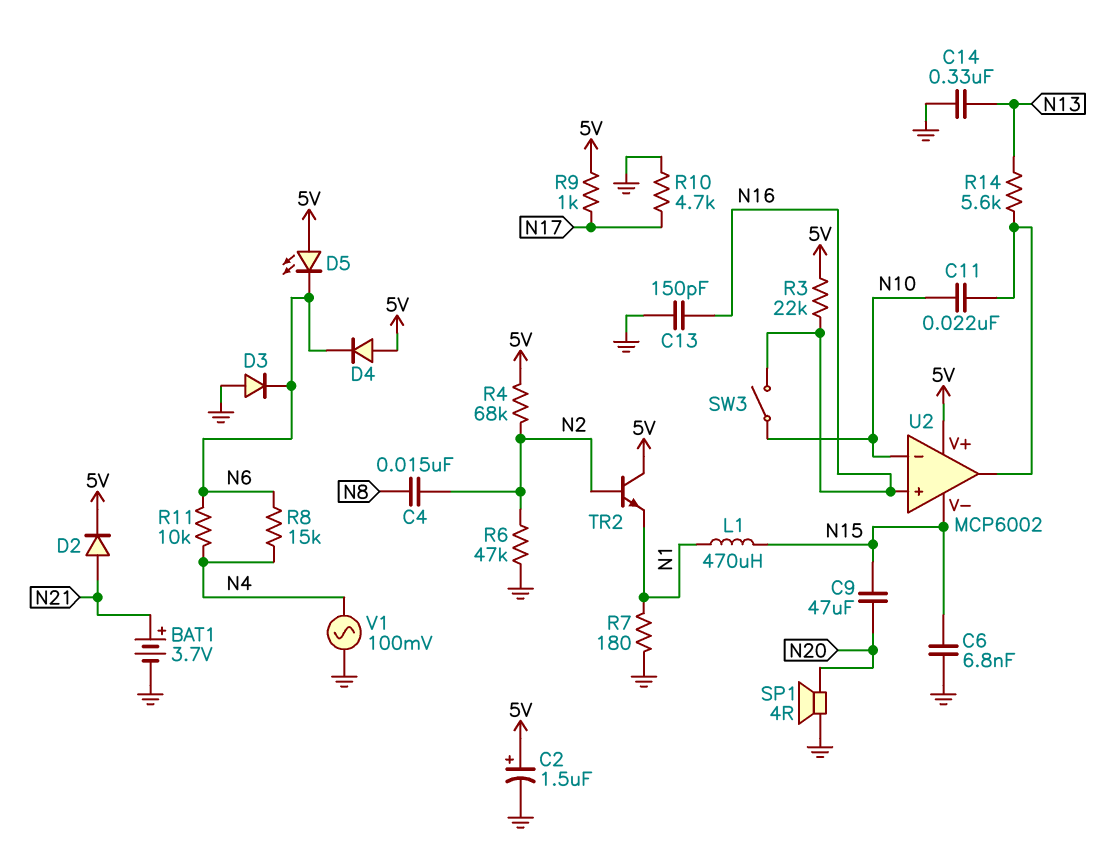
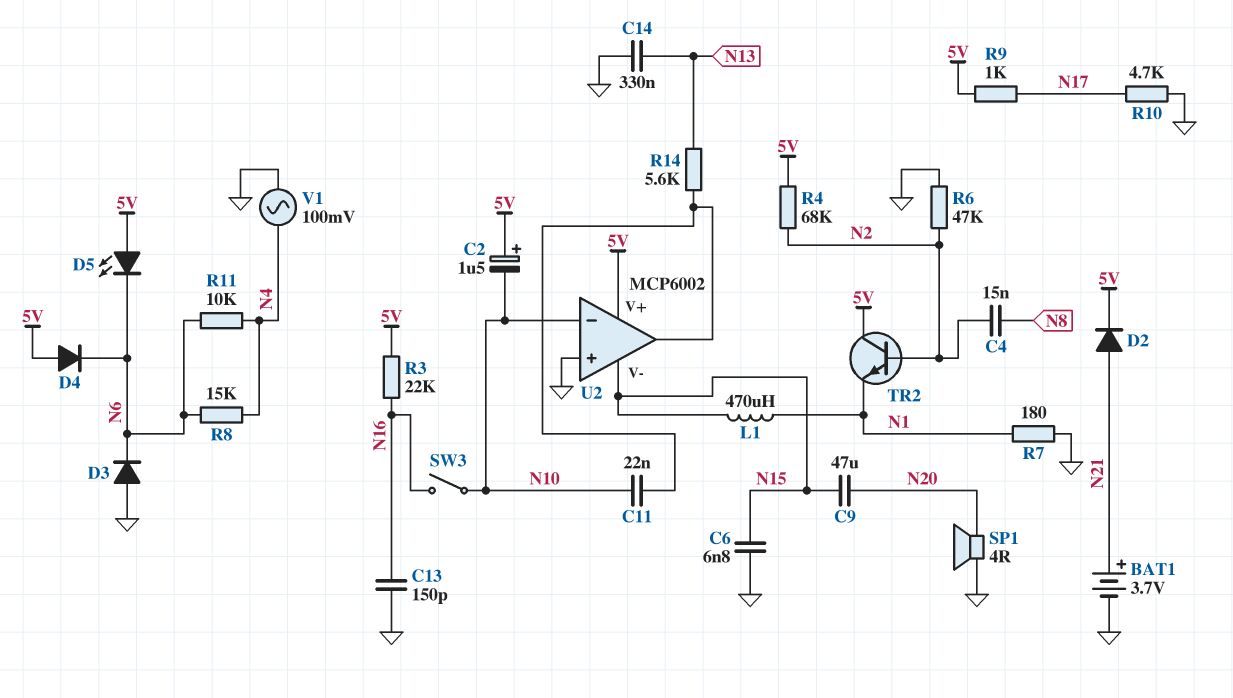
C2: 1.5uF (plus 5V, minus GND) -> 1.5uF (plus 5V, minus N10)
U2 pin in+: N16 -> GND

